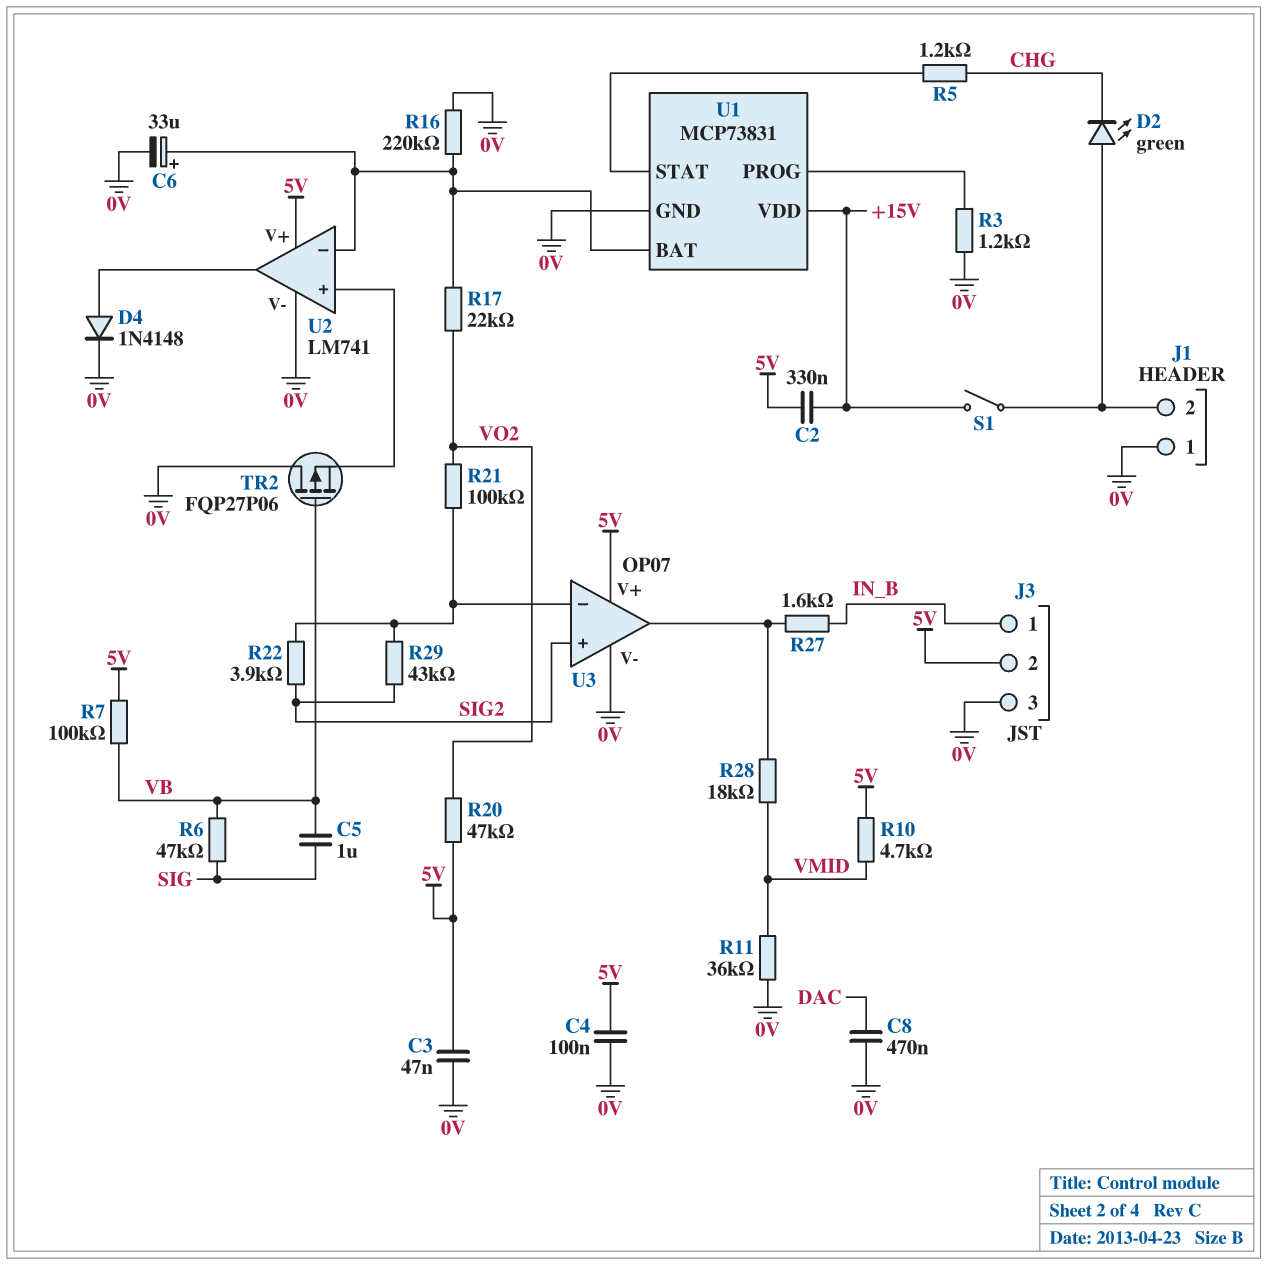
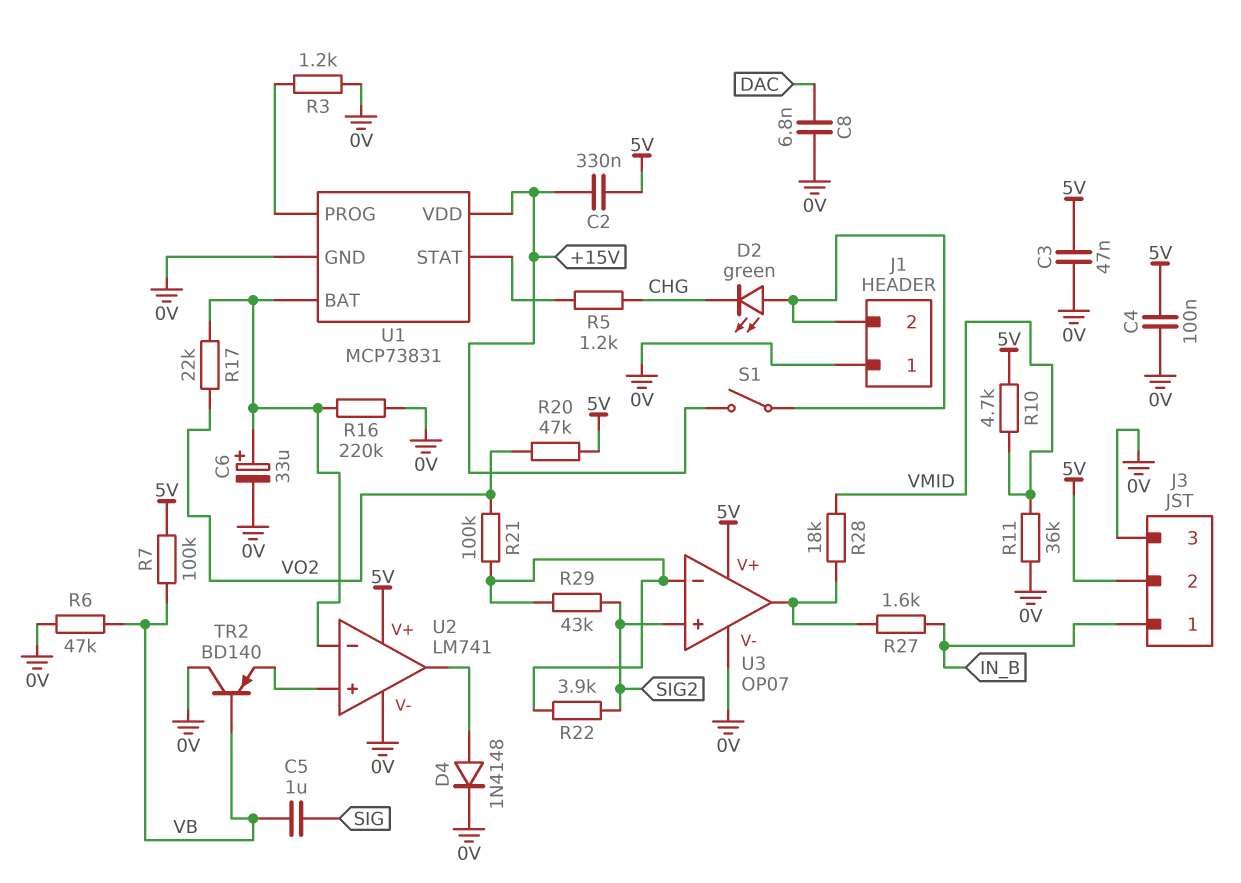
C8: 470nF (0V, DAC) -> 6.8nF (0V, DAC)
R6: 47k (SIG, VB) -> 47k (0V, VB)
TR2: PMOS FQP27P06 (G VB, D 0V, S U2/in+) -> PNP BD140 (B VB, C 0V, E U2/in+)

